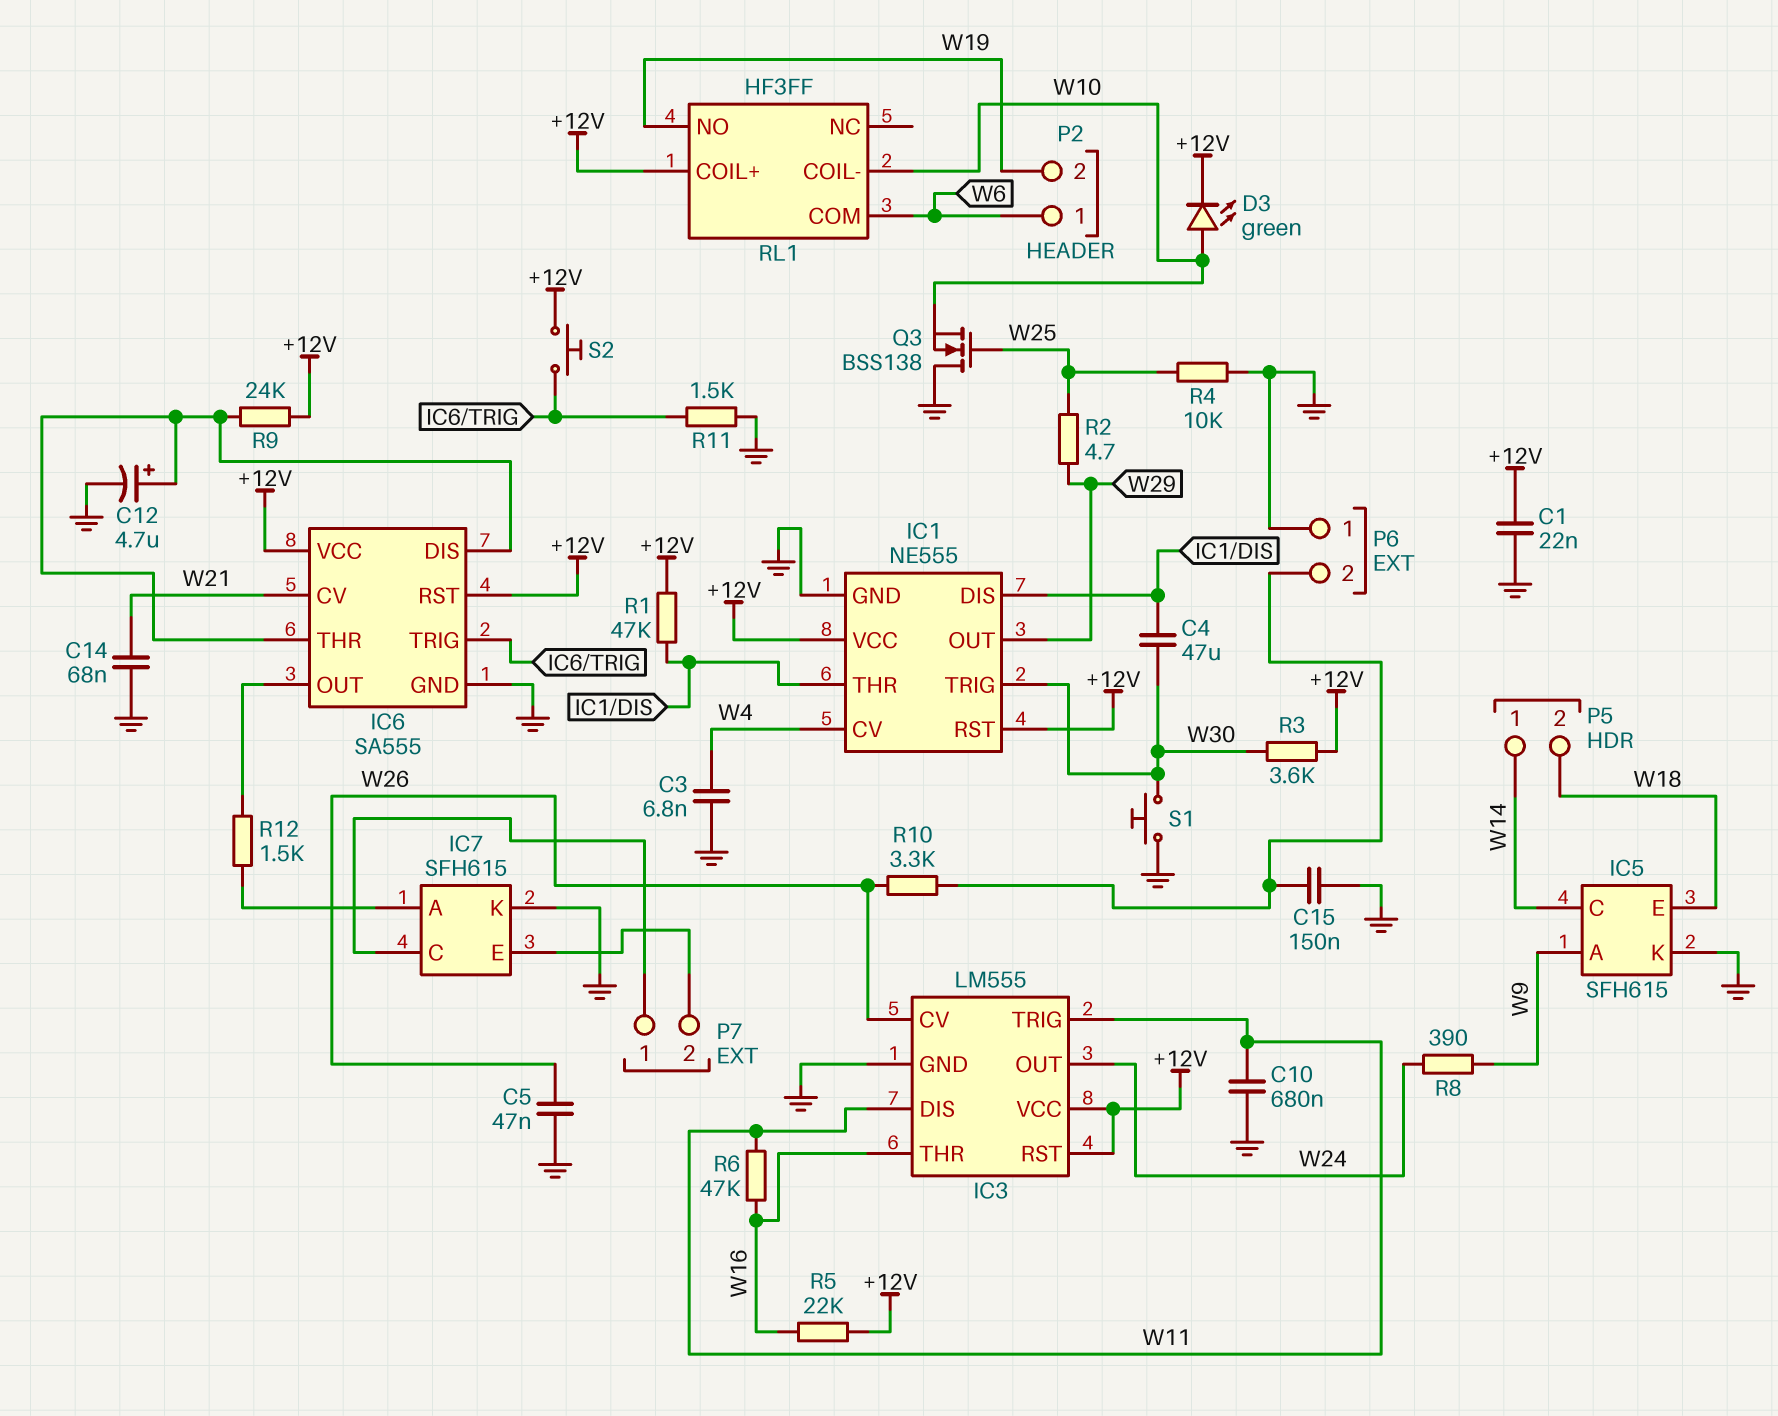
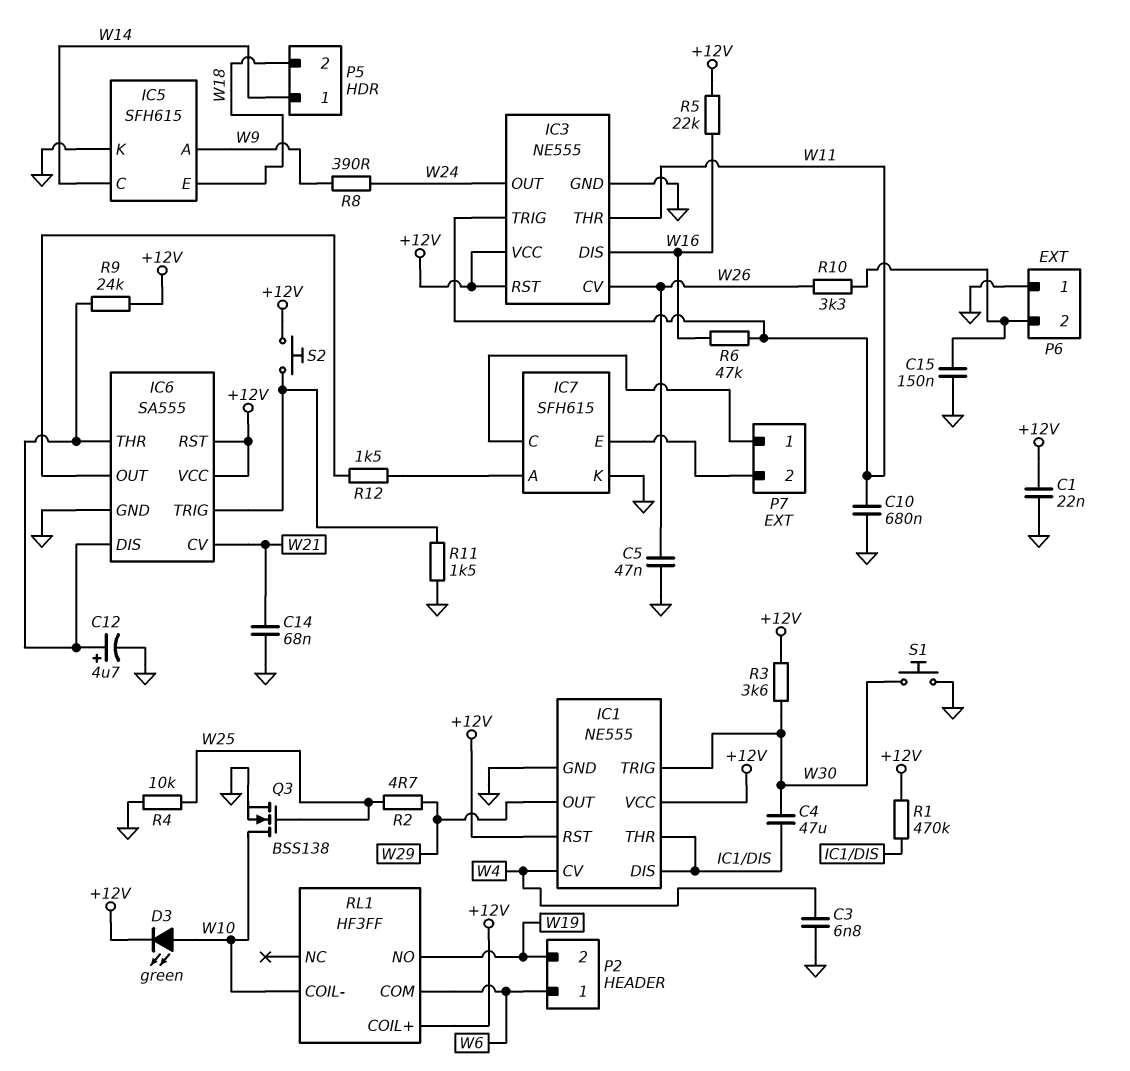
IC3: LM555 -> NE555
IC3 pin DIS: W11 -> W16
IC3 pin THR: W16 -> W11
Q3: NMOS BSS138 (G W25, D GND, S W10) -> NMOS BSS138 (G W25, D W10, S GND)
R1: 47k (+12V, IC1/DIS) -> 470k (+12V, IC1/DIS)

